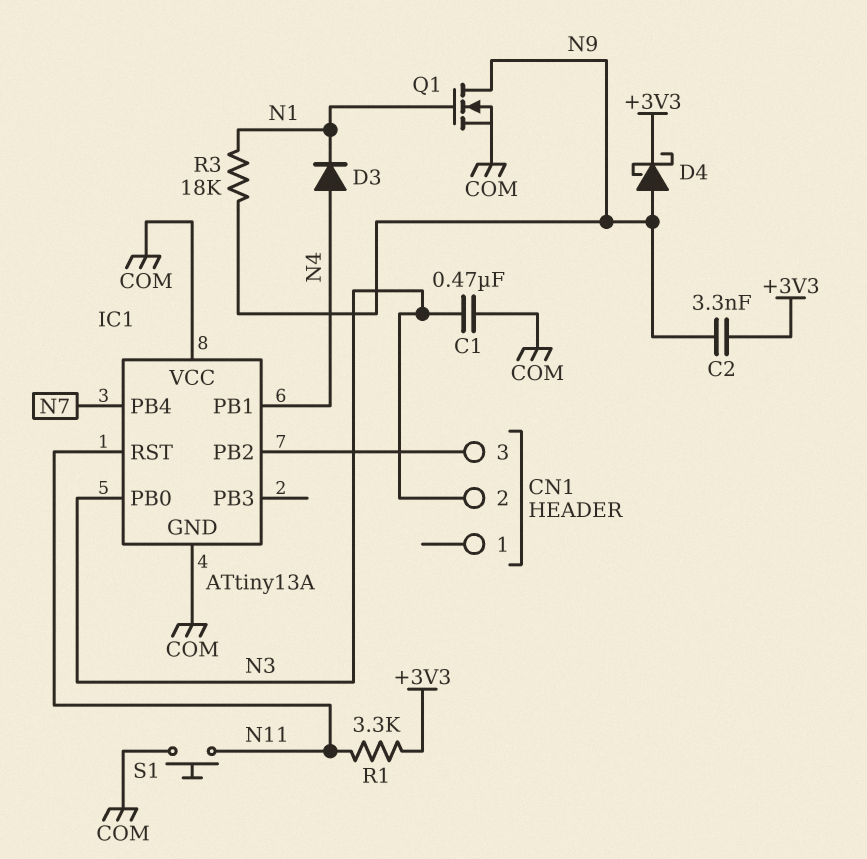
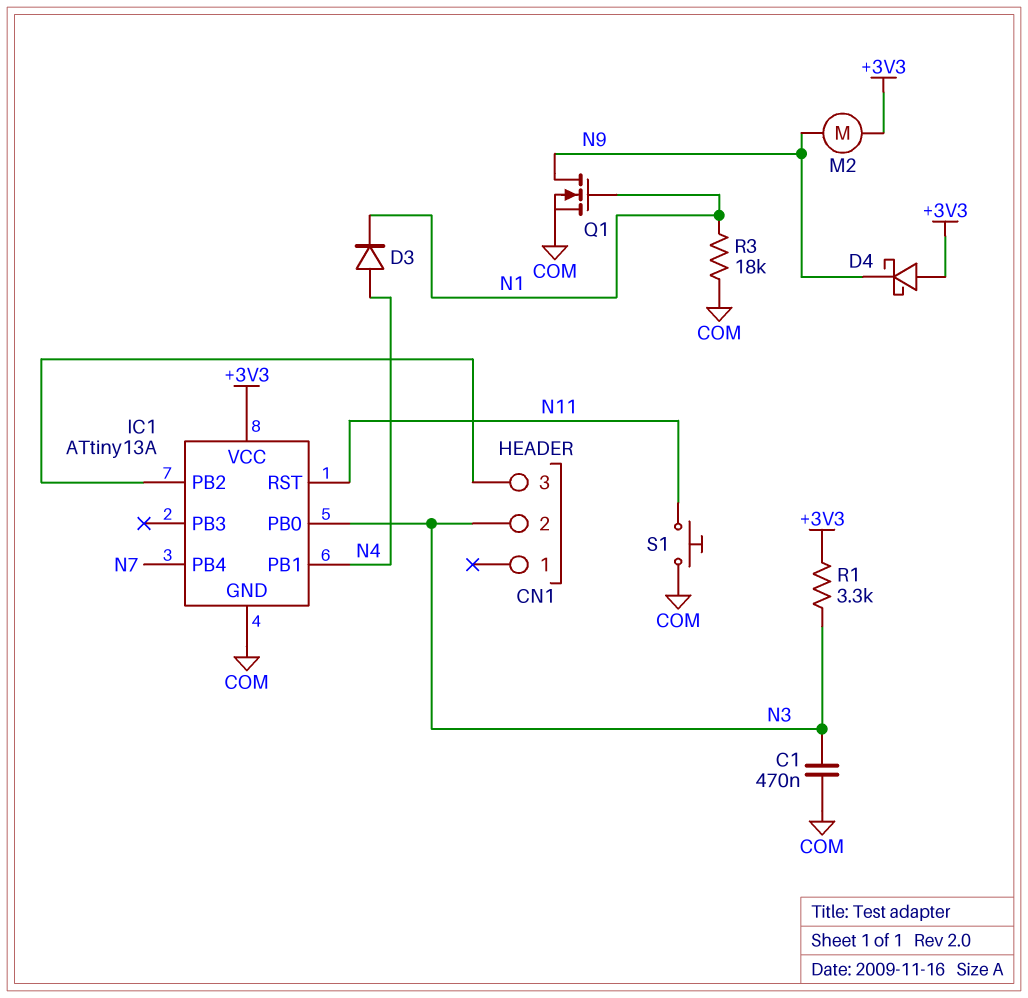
C2: 3.3nF (+3V3, N9) -> none
D4: schottky (A N9, K +3V3) -> schottky (A +3V3, K N9)
IC1 pin VCC: COM -> +3V3
M2: none -> motor (+3V3, N9)
R1: 3.3k (+3V3, N11) -> 3.3k (+3V3, N3)
R3: 18k (N1, N9) -> 18k (COM, N1)

